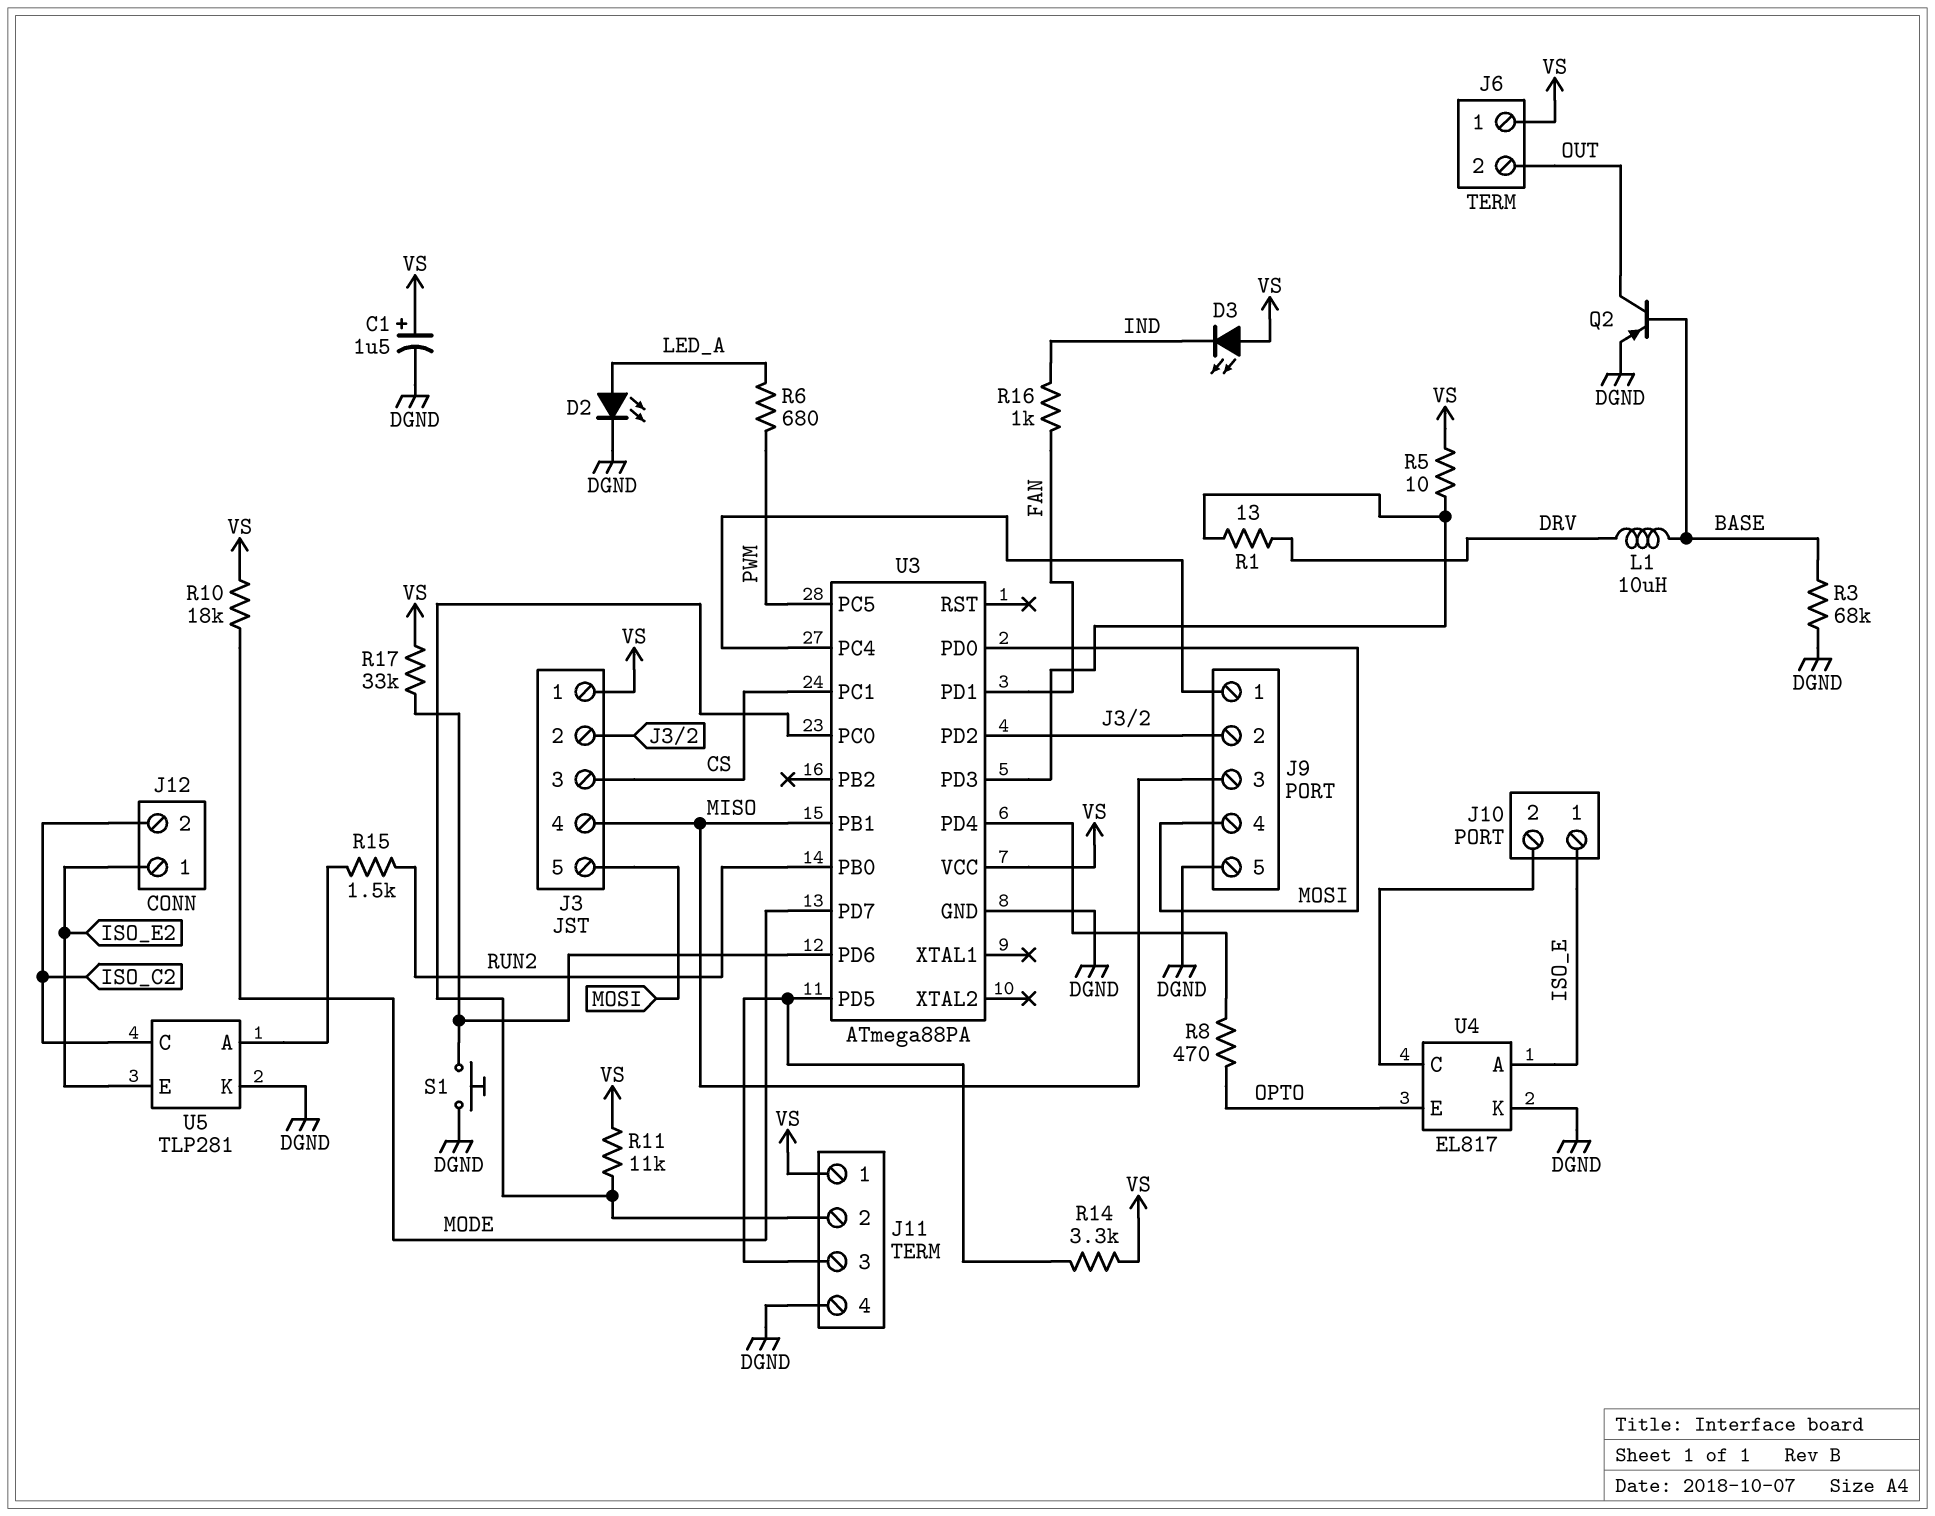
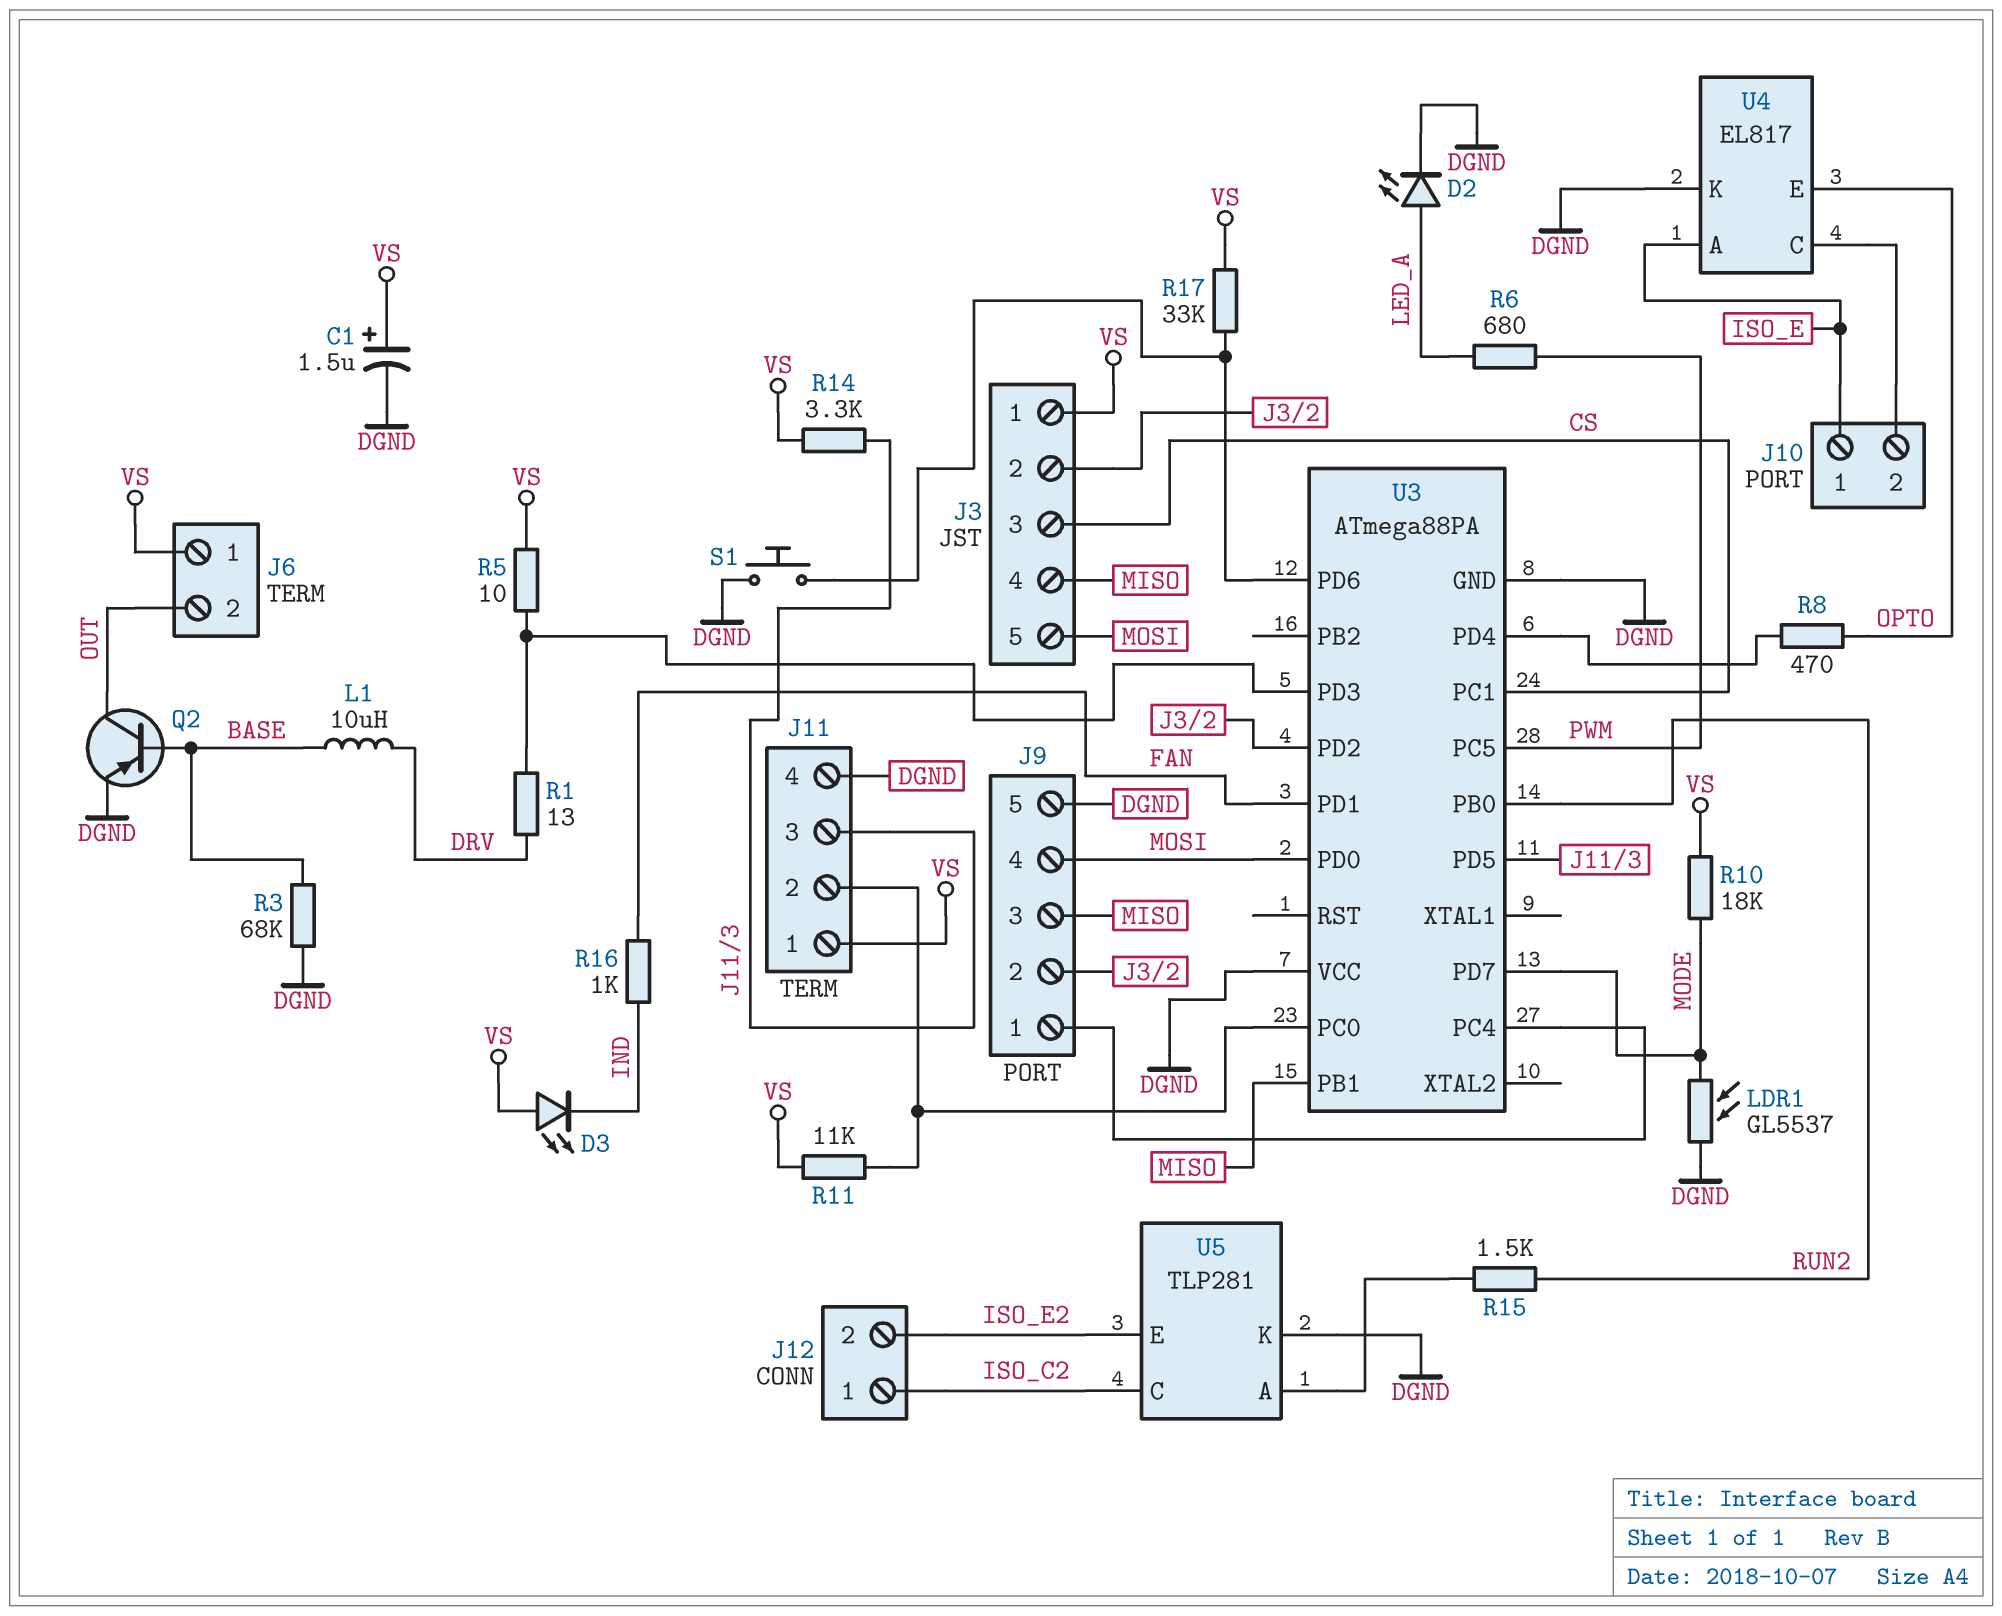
J12 pin 1: ISO_E2 -> ISO_C2
J12 pin 2: ISO_C2 -> ISO_E2
LDR1: none -> GL5537 (DGND, MODE)
U3 pin VCC: VS -> DGND

